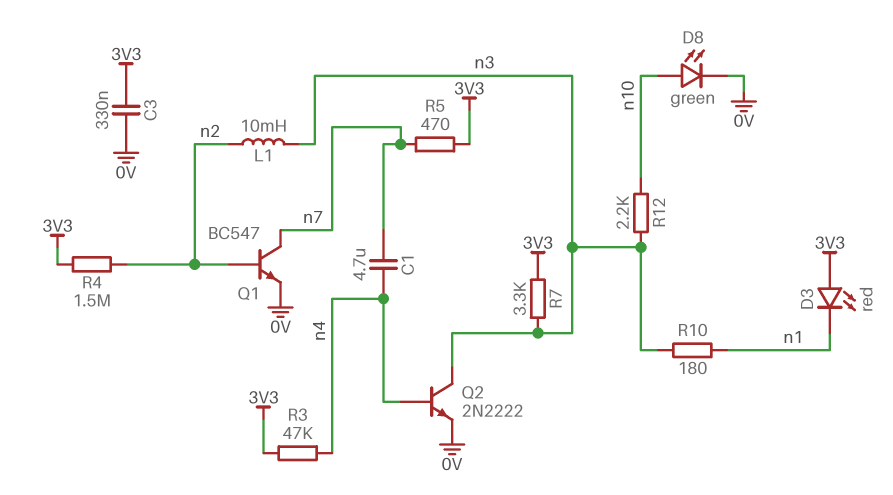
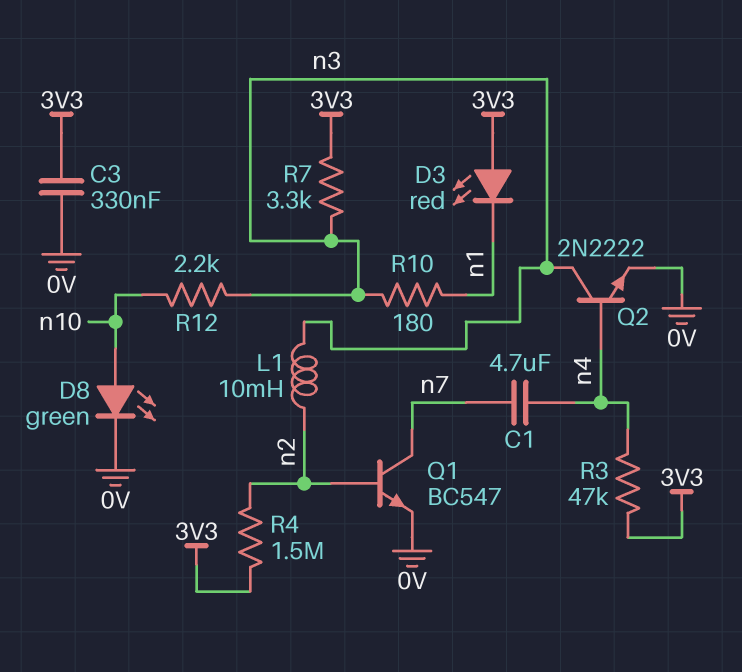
R5: 470 (3V3, n7) -> none

